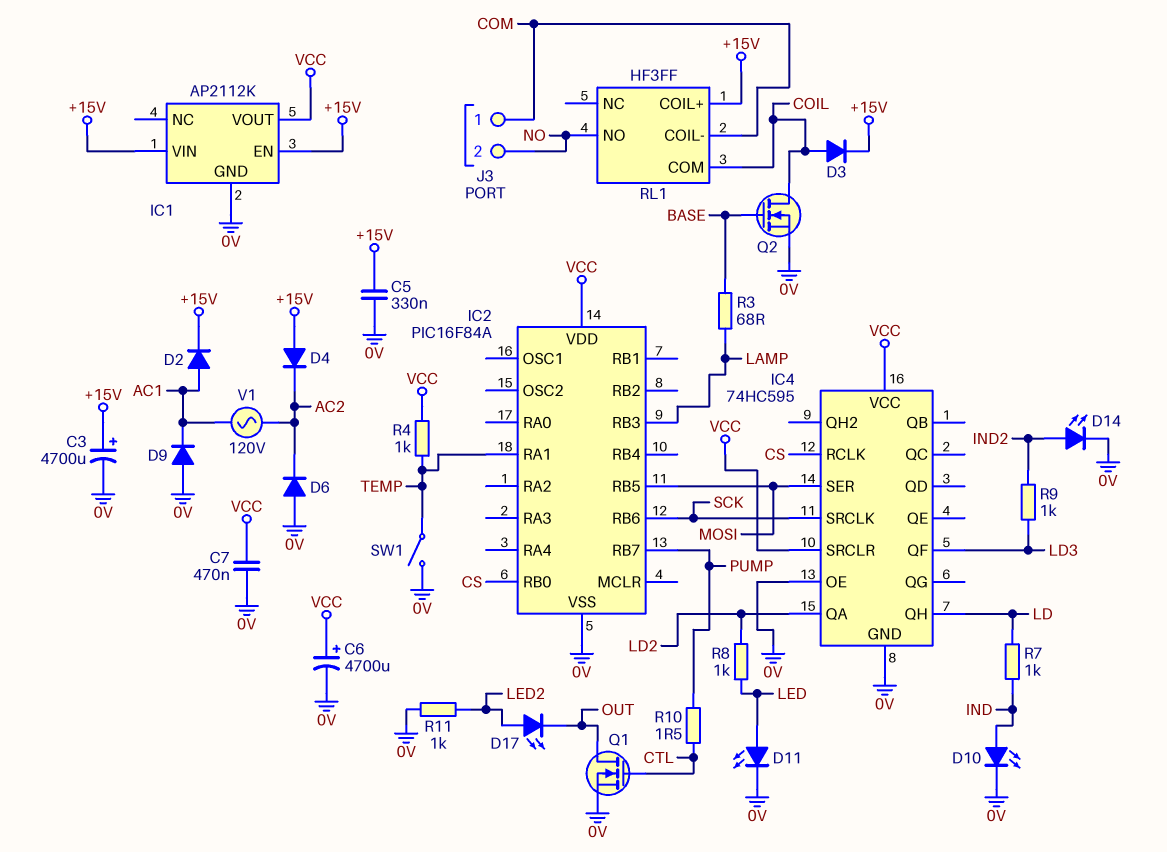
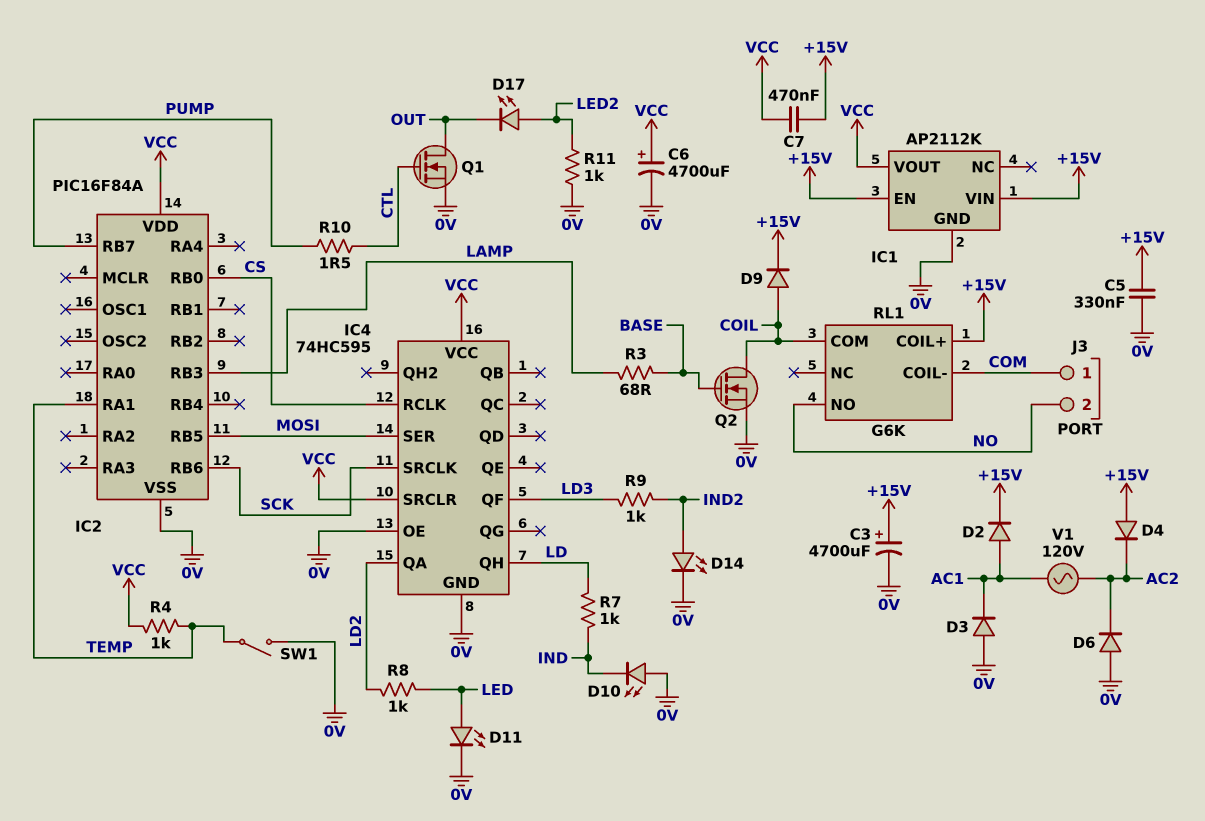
C7: 470nF (0V, VCC) -> 470nF (+15V, VCC)
D3: diode (A COIL, K +15V) -> diode (A 0V, K AC1)
D9: diode (A 0V, K AC1) -> diode (A COIL, K +15V)
D10: LED (A IND, K 0V) -> LED (A 0V, K IND)
RL1: HF3FF -> G6K

